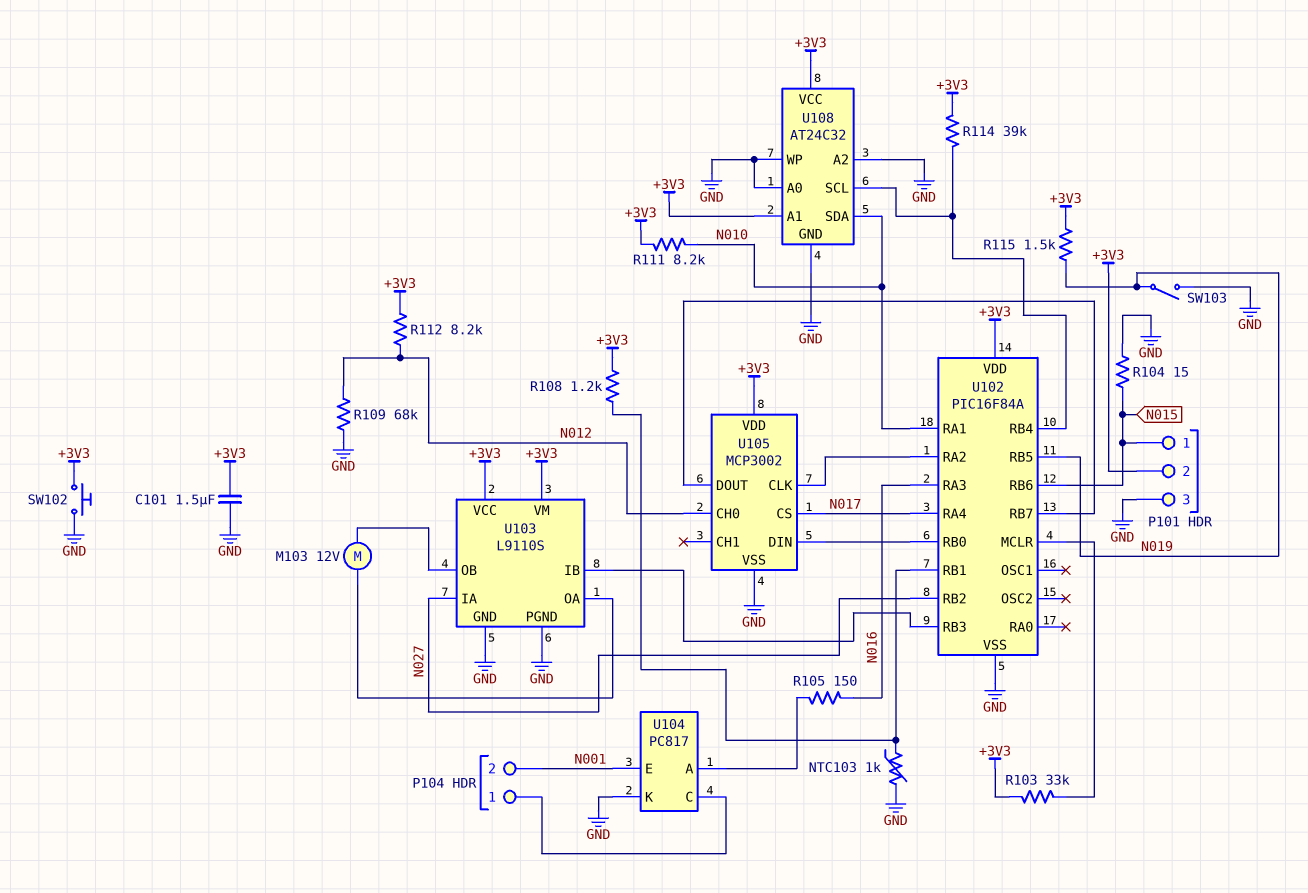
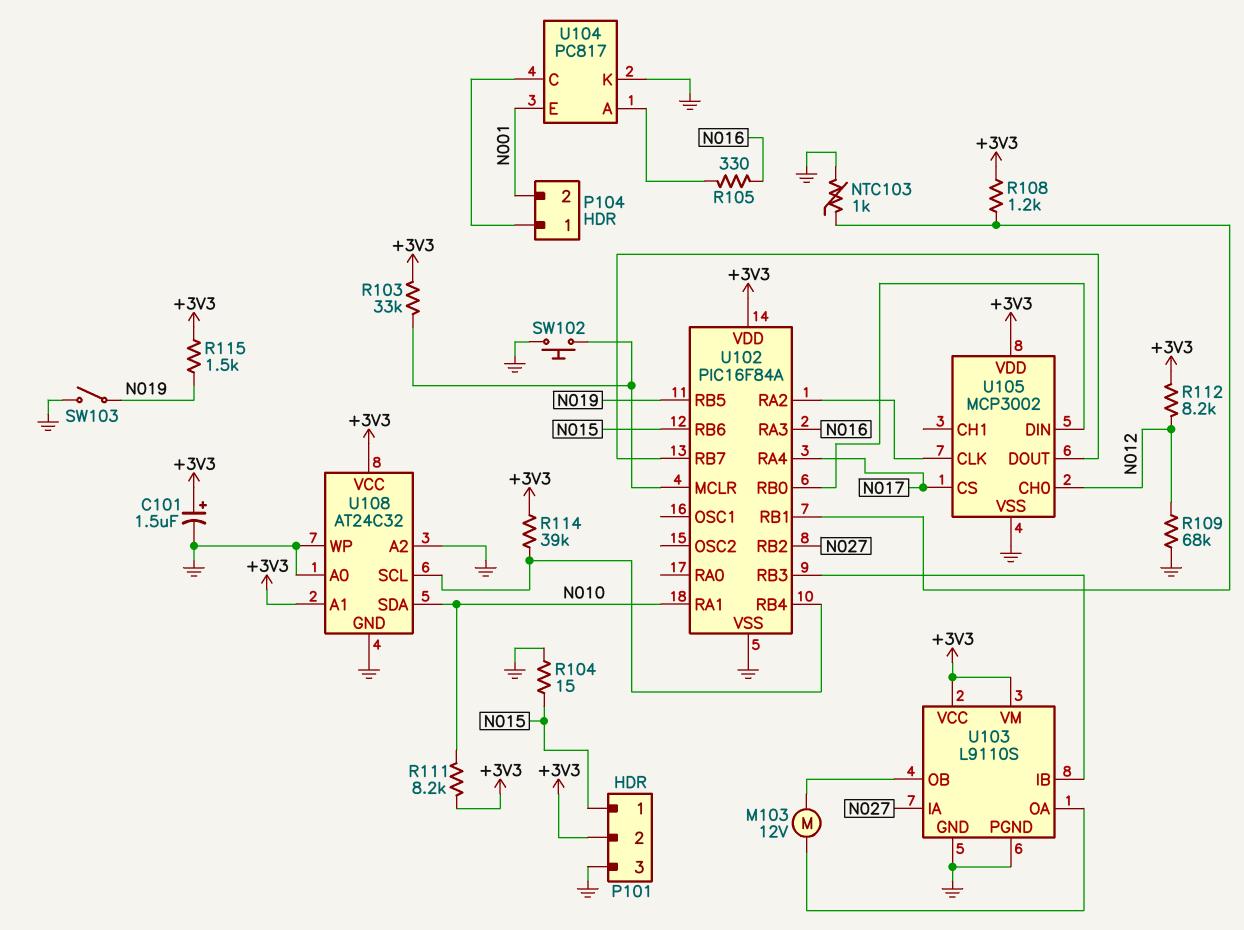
C101: 1.5uF (+3V3, GND) -> 1.5uF (plus +3V3, minus GND)
R105: 150 (N016, U104/A) -> 330 (N016, U104/A)
SW102: button (+3V3, GND) -> button (GND, U102/MCLR)

